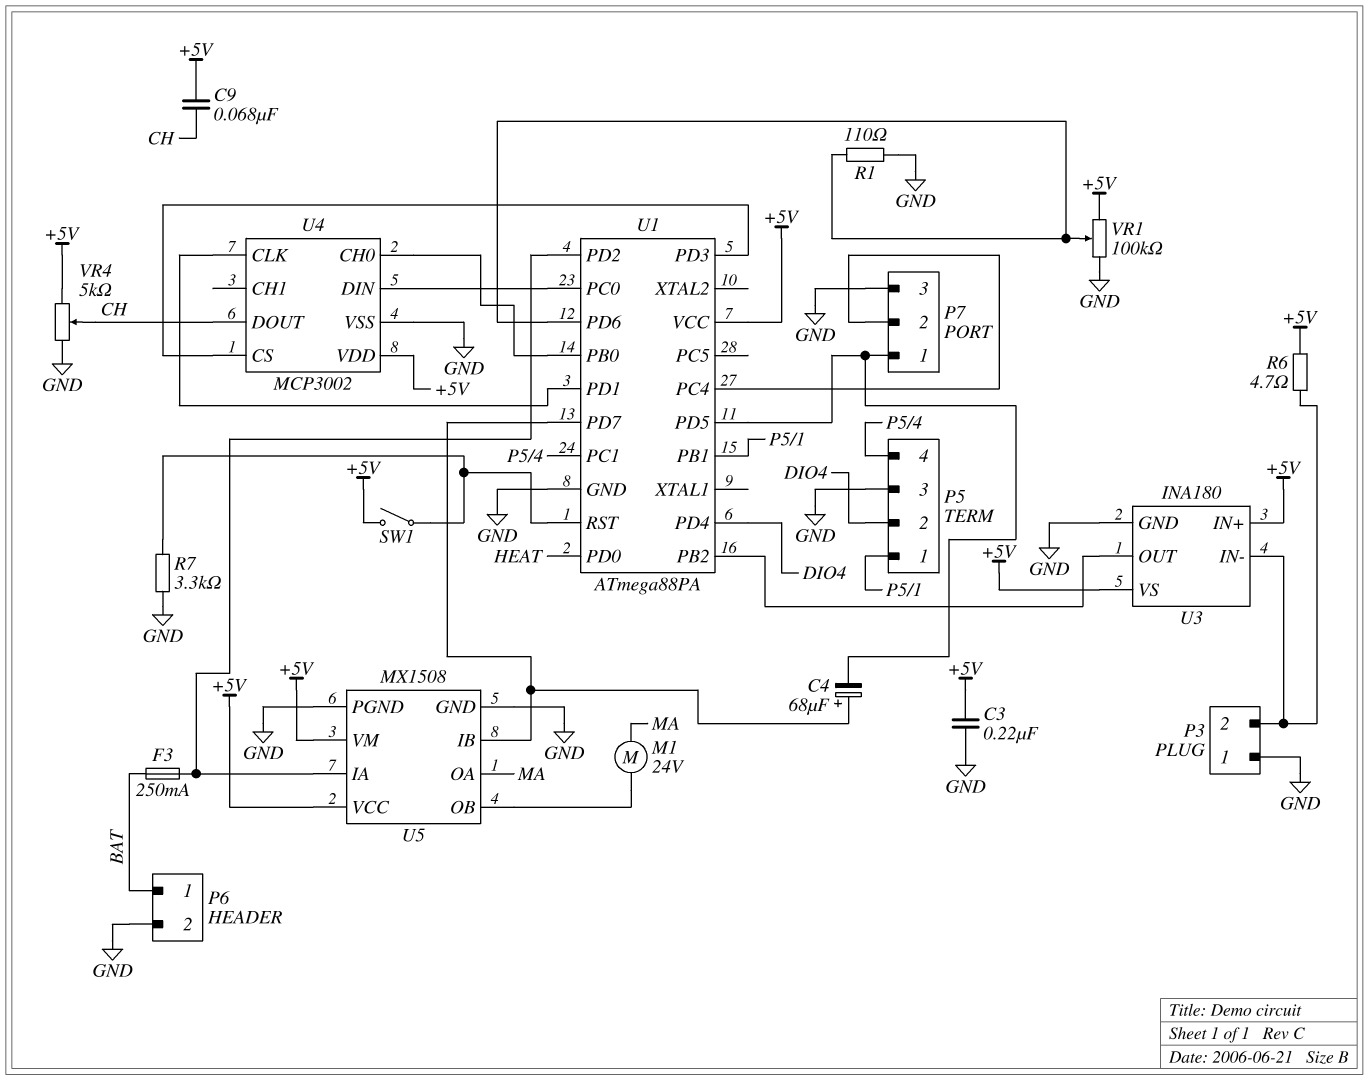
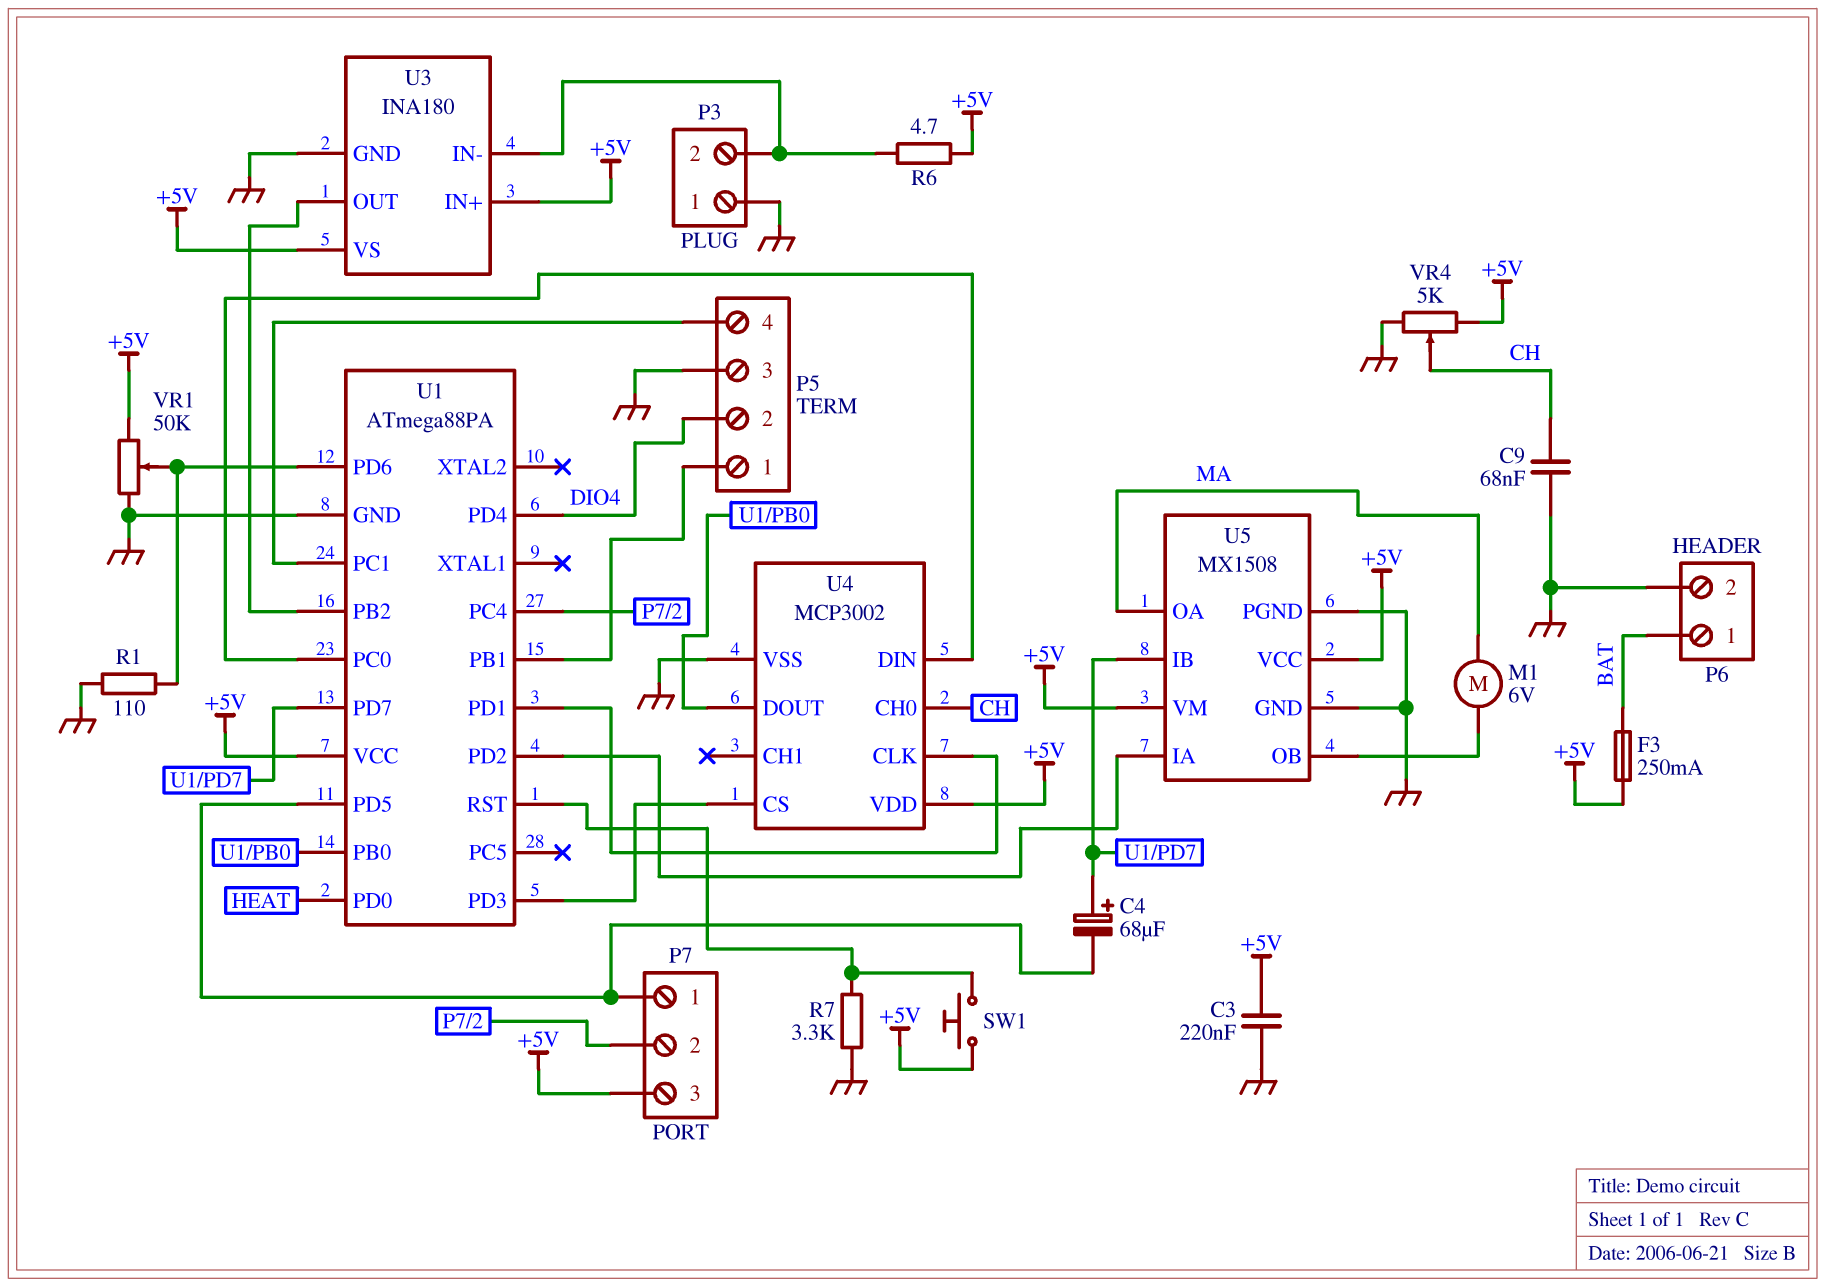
C9: 68nF (+5V, CH) -> 68nF (CH, GND)
F3: 250mA (BAT, U1/PD2) -> 250mA (+5V, BAT)
M1: motor 24V (MA, U5/OB) -> motor 6V (MA, U5/OB)
P7 pin 3: GND -> +5V
SW1: switch (+5V, U1/RST) -> button (+5V, U1/RST)
U4 pin CH0: U1/PB0 -> CH
U4 pin DOUT: CH -> U1/PB0
VR1: 100k (+5V, GND, wiper U1/PD6) -> 50k (+5V, GND, wiper U1/PD6)

